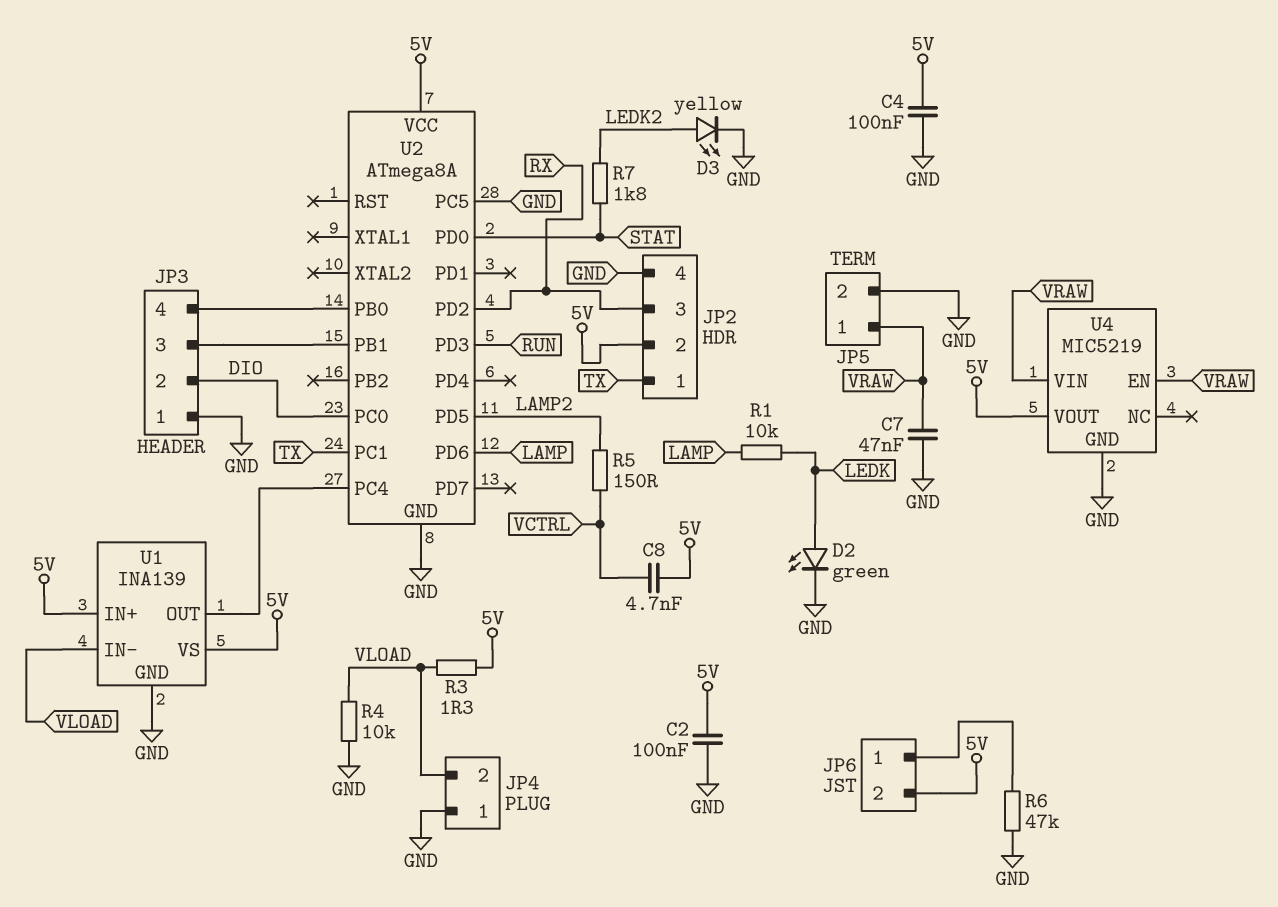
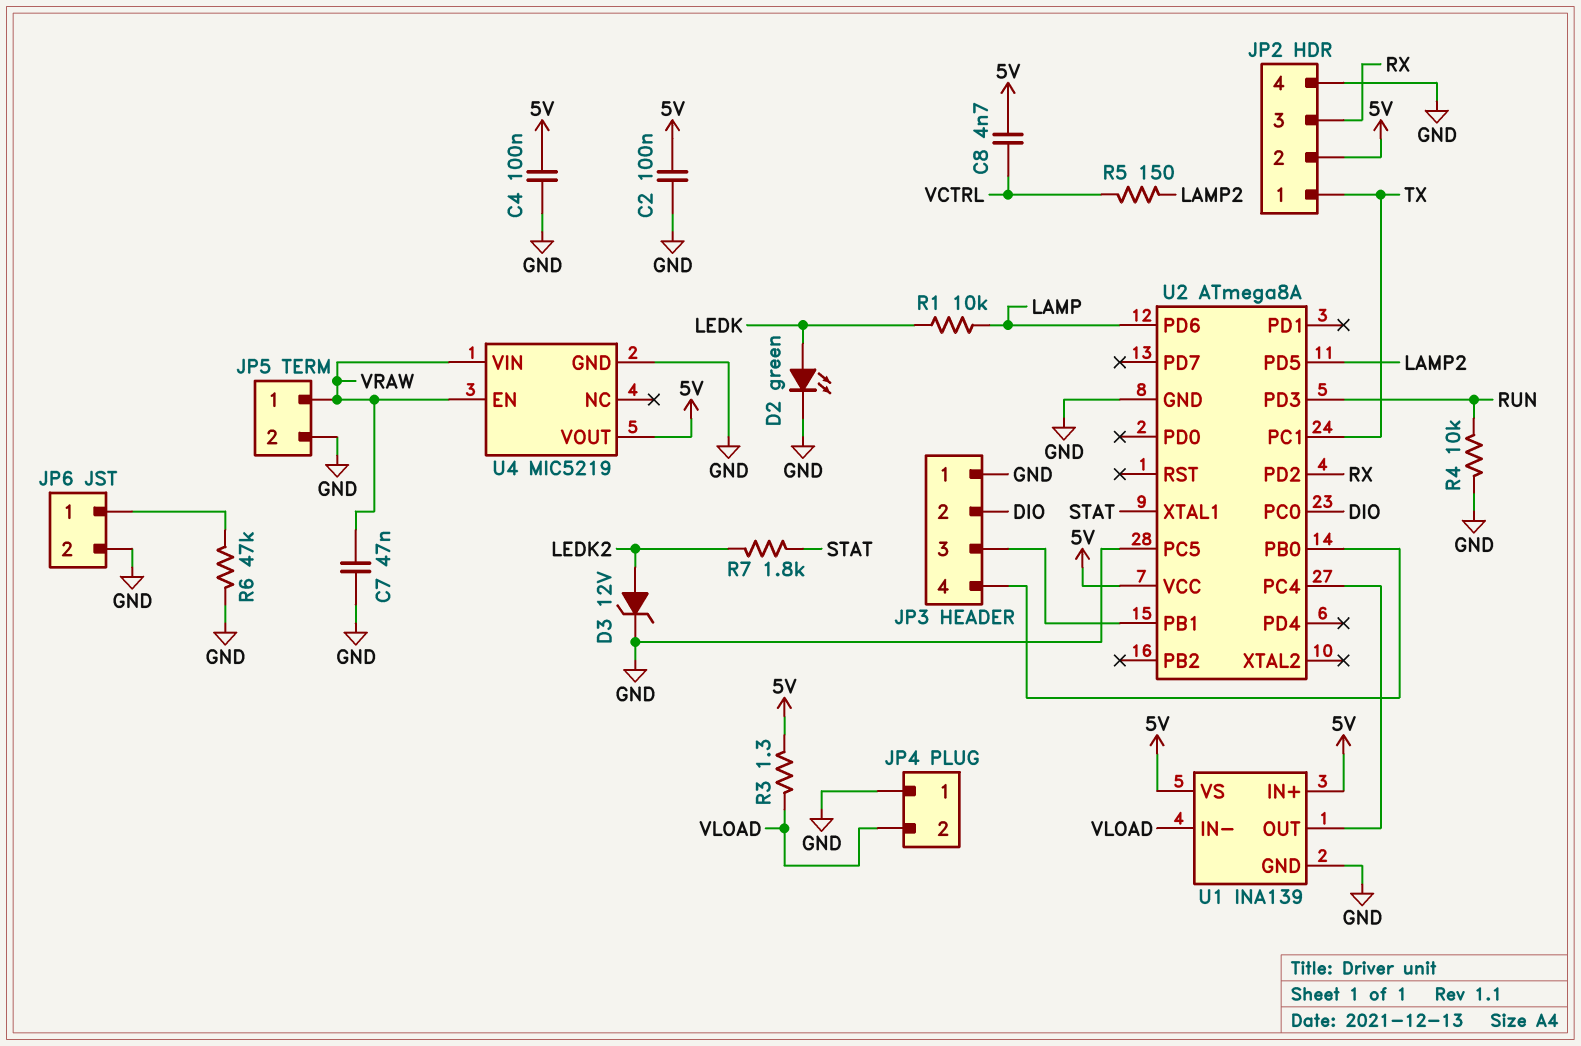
D3: LED yellow (A LEDK2, K GND) -> zener 12V (A LEDK2, K GND)
JP6 pin 2: 5V -> GND
R4: 10k (GND, VLOAD) -> 10k (GND, RUN)
U2 pin PD0: STAT -> none
U2 pin XTAL1: none -> STAT

